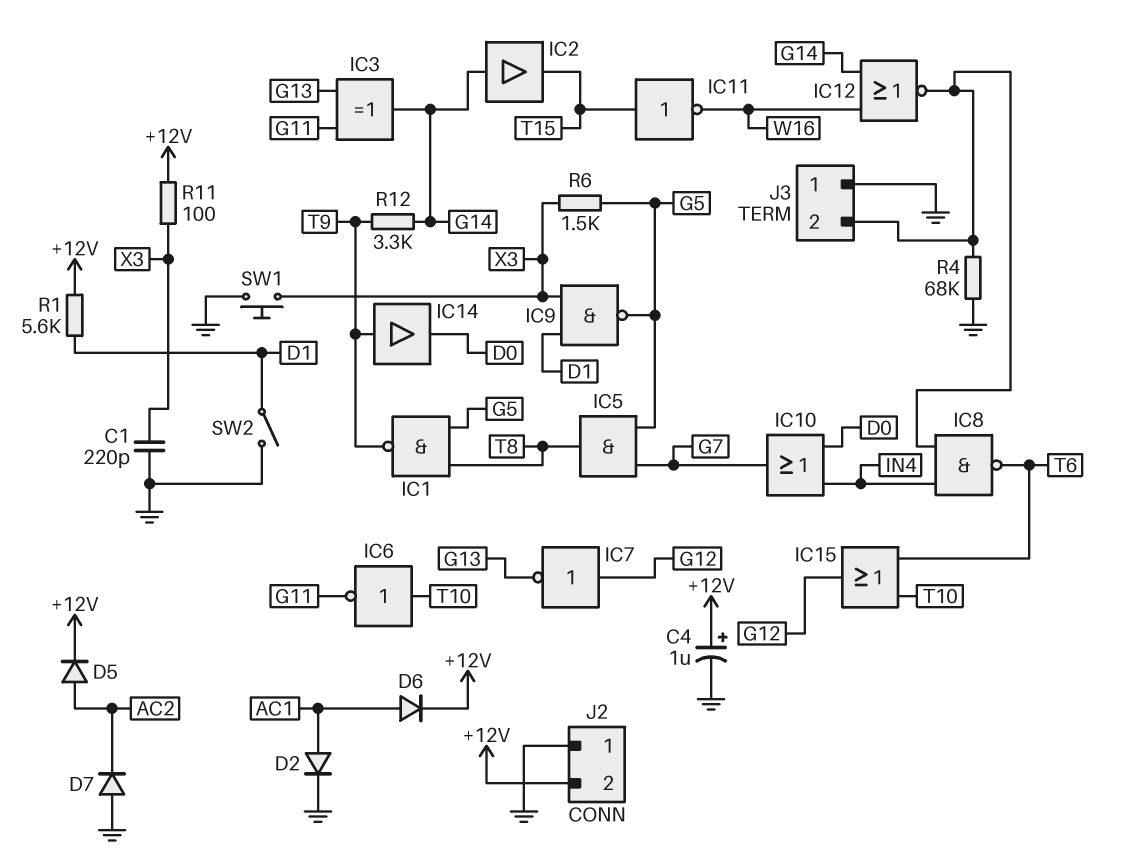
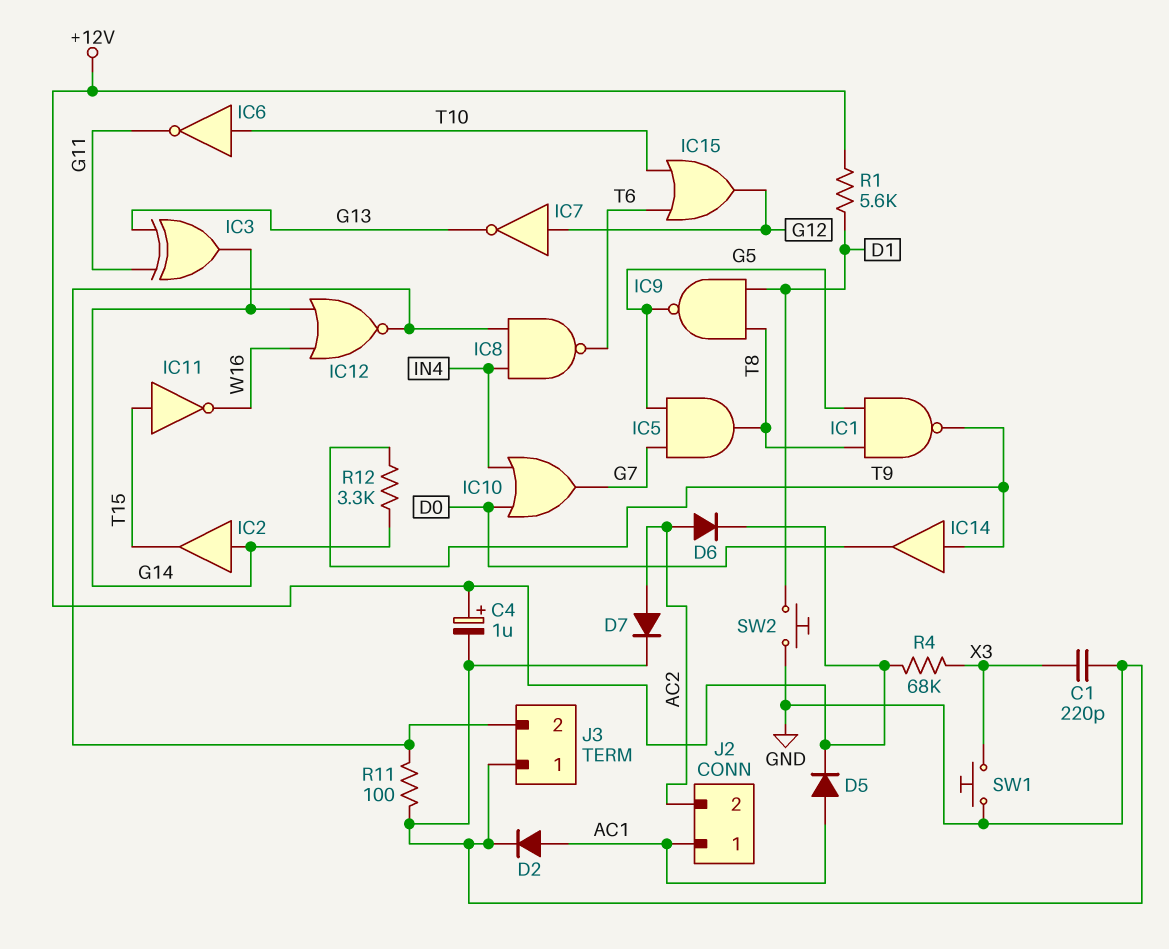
D5: diode (A AC2, K +12V) -> diode (A AC1, K +12V)
D6: diode (A AC1, K +12V) -> diode (A AC2, K +12V)
D7: diode (A GND, K AC2) -> diode (A AC2, K GND)
IC9: NAND (in D1, in X3, out G5) -> NAND (in D1, in T8, out G5)
J2 pin 1: GND -> AC1
J2 pin 2: +12V -> AC2
R4: 68k (GND, J3/2) -> 68k (+12V, X3)
R6: 1.5k (G5, X3) -> none
R11: 100 (+12V, X3) -> 100 (GND, J3/2)
SW2: switch (D1, GND) -> button (D1, GND)

